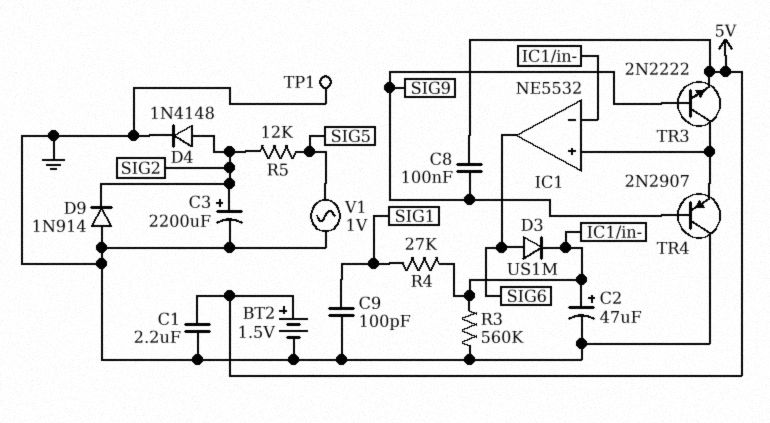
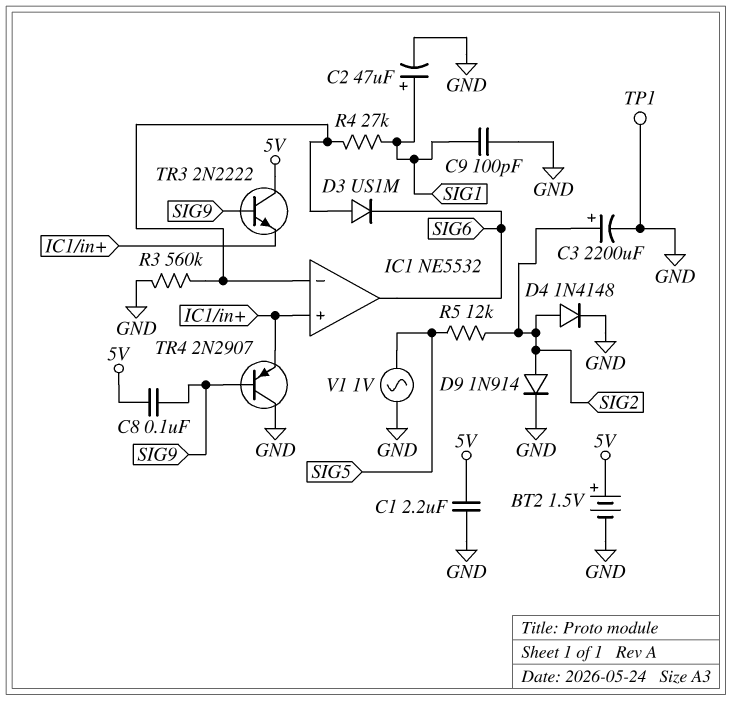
C2: 47uF (plus IC1/in-, minus GND) -> 47uF (plus SIG1, minus GND)
D3: diode US1M (A SIG6, K IC1/in-) -> diode US1M (A IC1/in-, K SIG6)
D9: diode 1N914 (A GND, K SIG2) -> diode 1N914 (A SIG2, K GND)
TR3: NPN 2N2222 (B SIG9, C IC1/in+, E 5V) -> NPN 2N2222 (B SIG9, C 5V, E IC1/in+)

